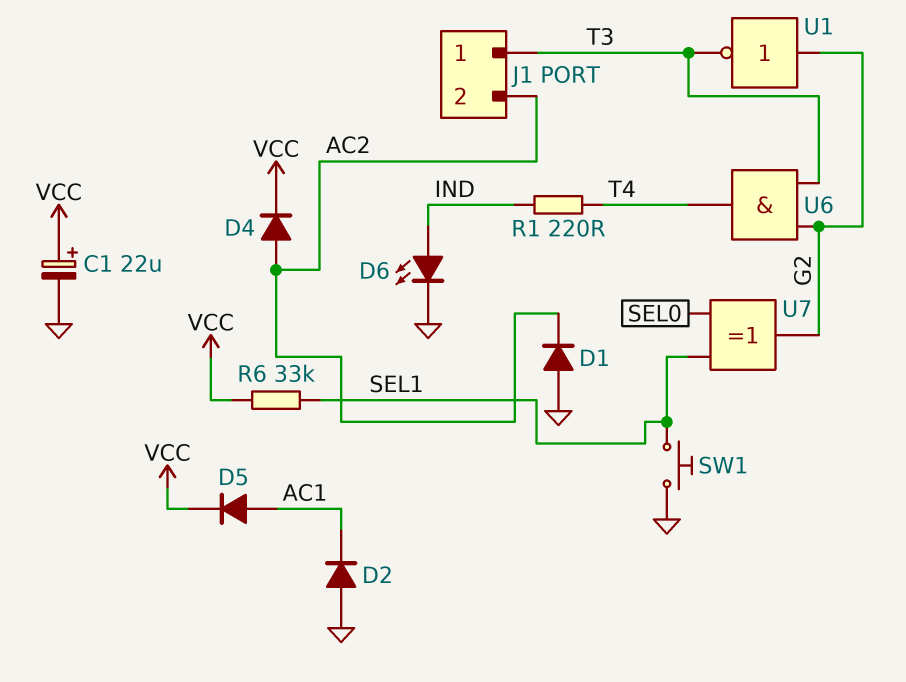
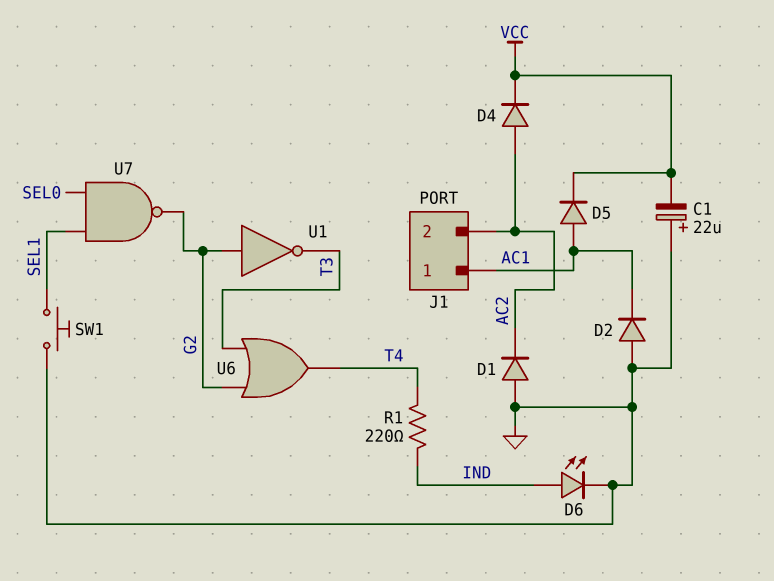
C1: 22uF (plus VCC, minus GND) -> 22uF (plus GND, minus VCC)
J1 pin 1: T3 -> AC1
R6: 33k (SEL1, VCC) -> none
U6: AND (in G2, in T3, out T4) -> OR (in G2, in T3, out T4)
U7: XOR (in SEL0, in SEL1, out G2) -> NAND (in SEL0, in SEL1, out G2)

